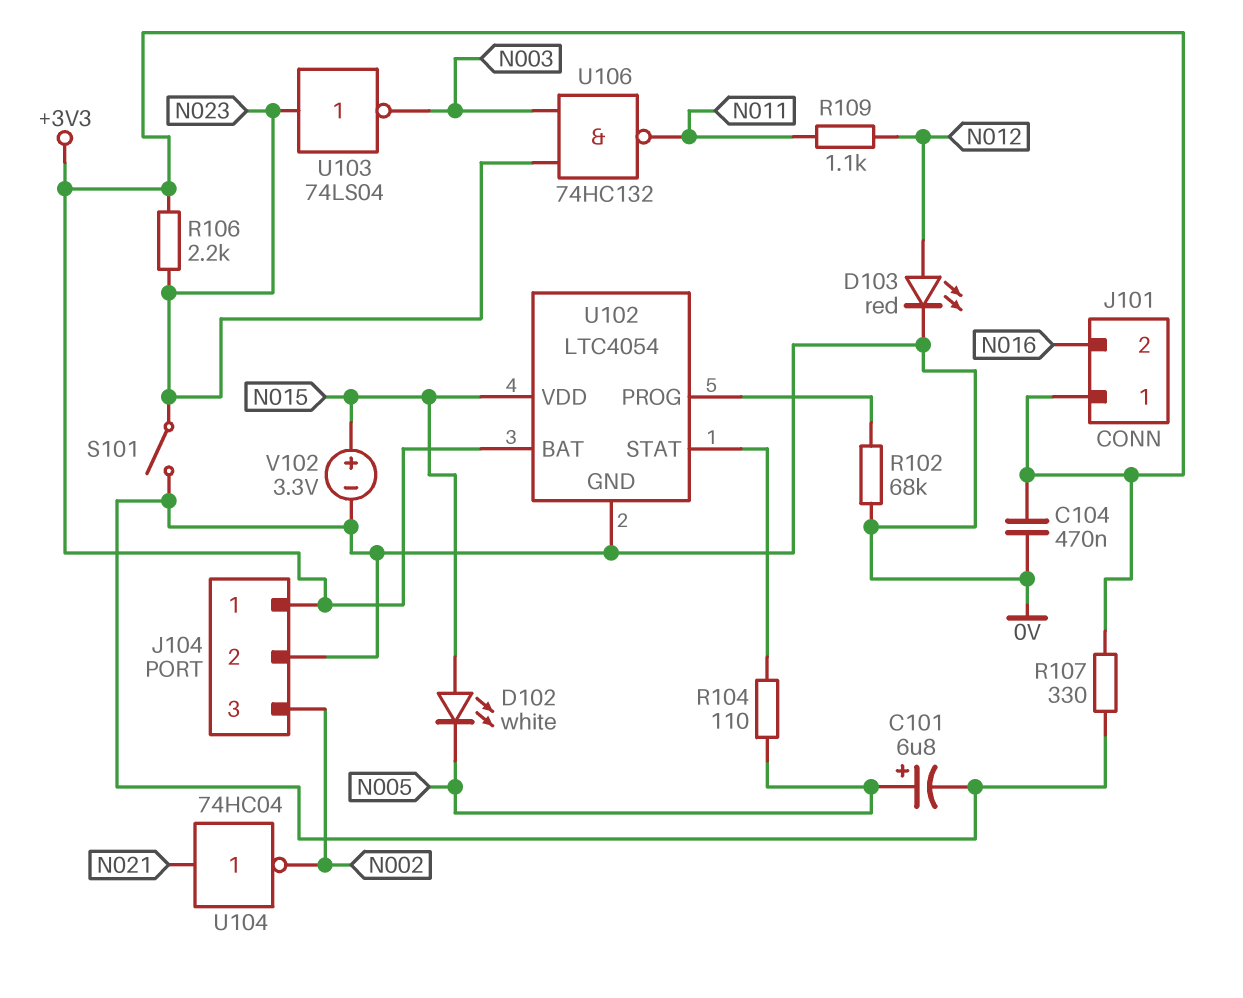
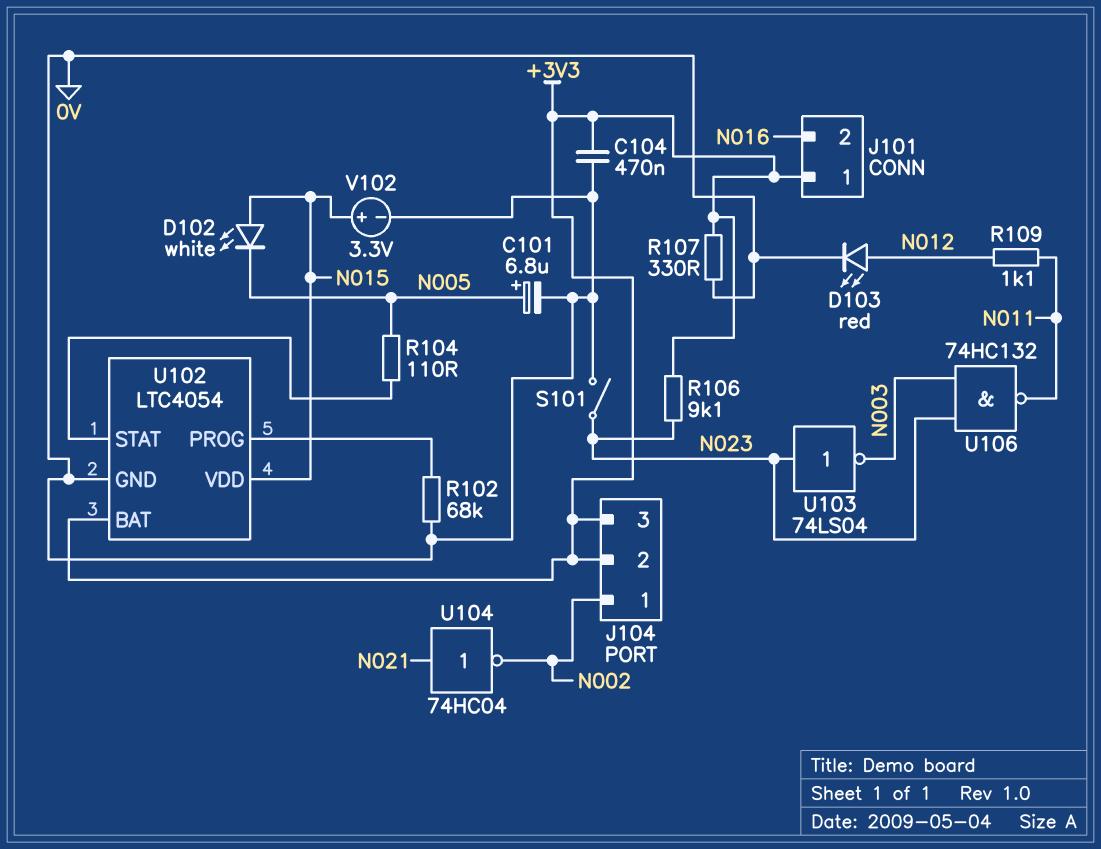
J104 pin 1: +3V3 -> N002
J104 pin 2: 0V -> +3V3
J104 pin 3: N002 -> +3V3
R106: 2.2k (+3V3, N023) -> 9.1k (+3V3, N023)

